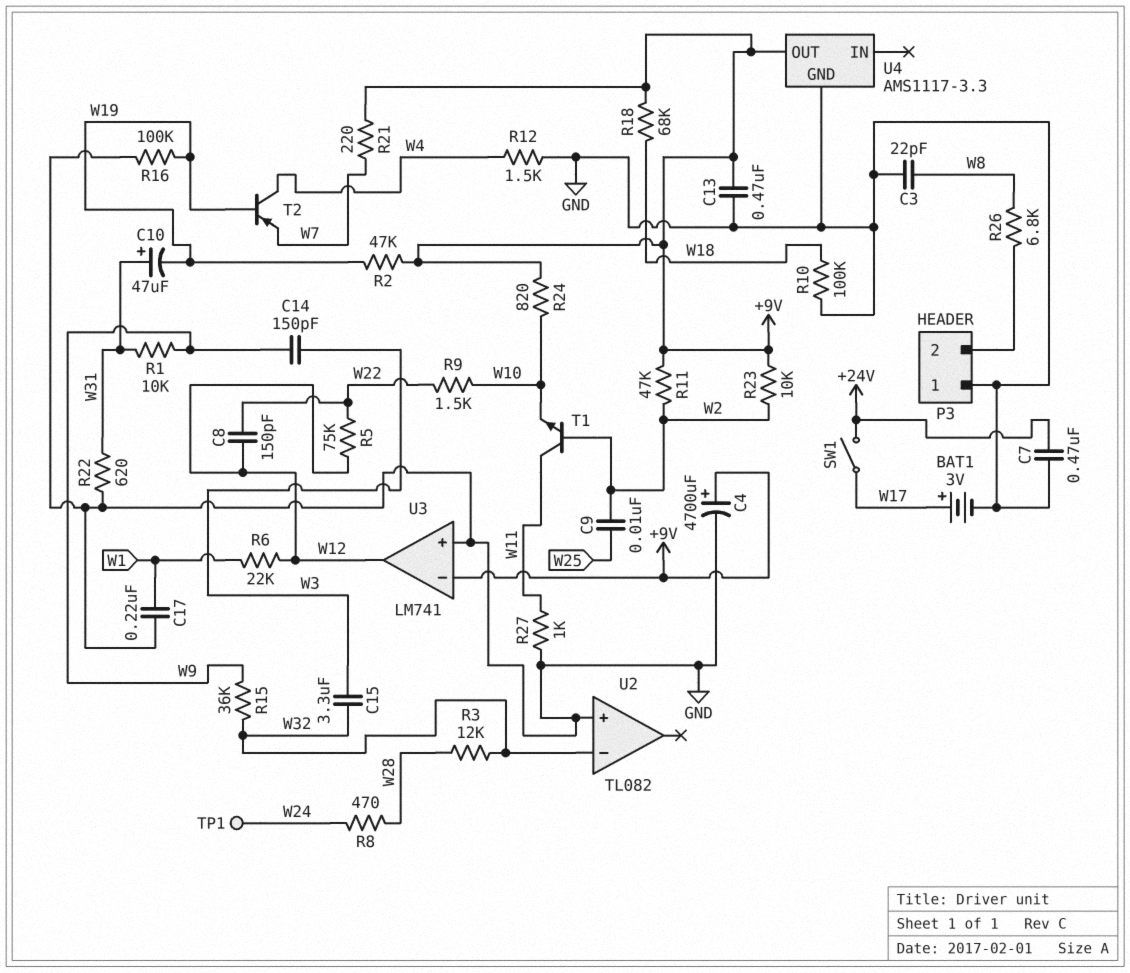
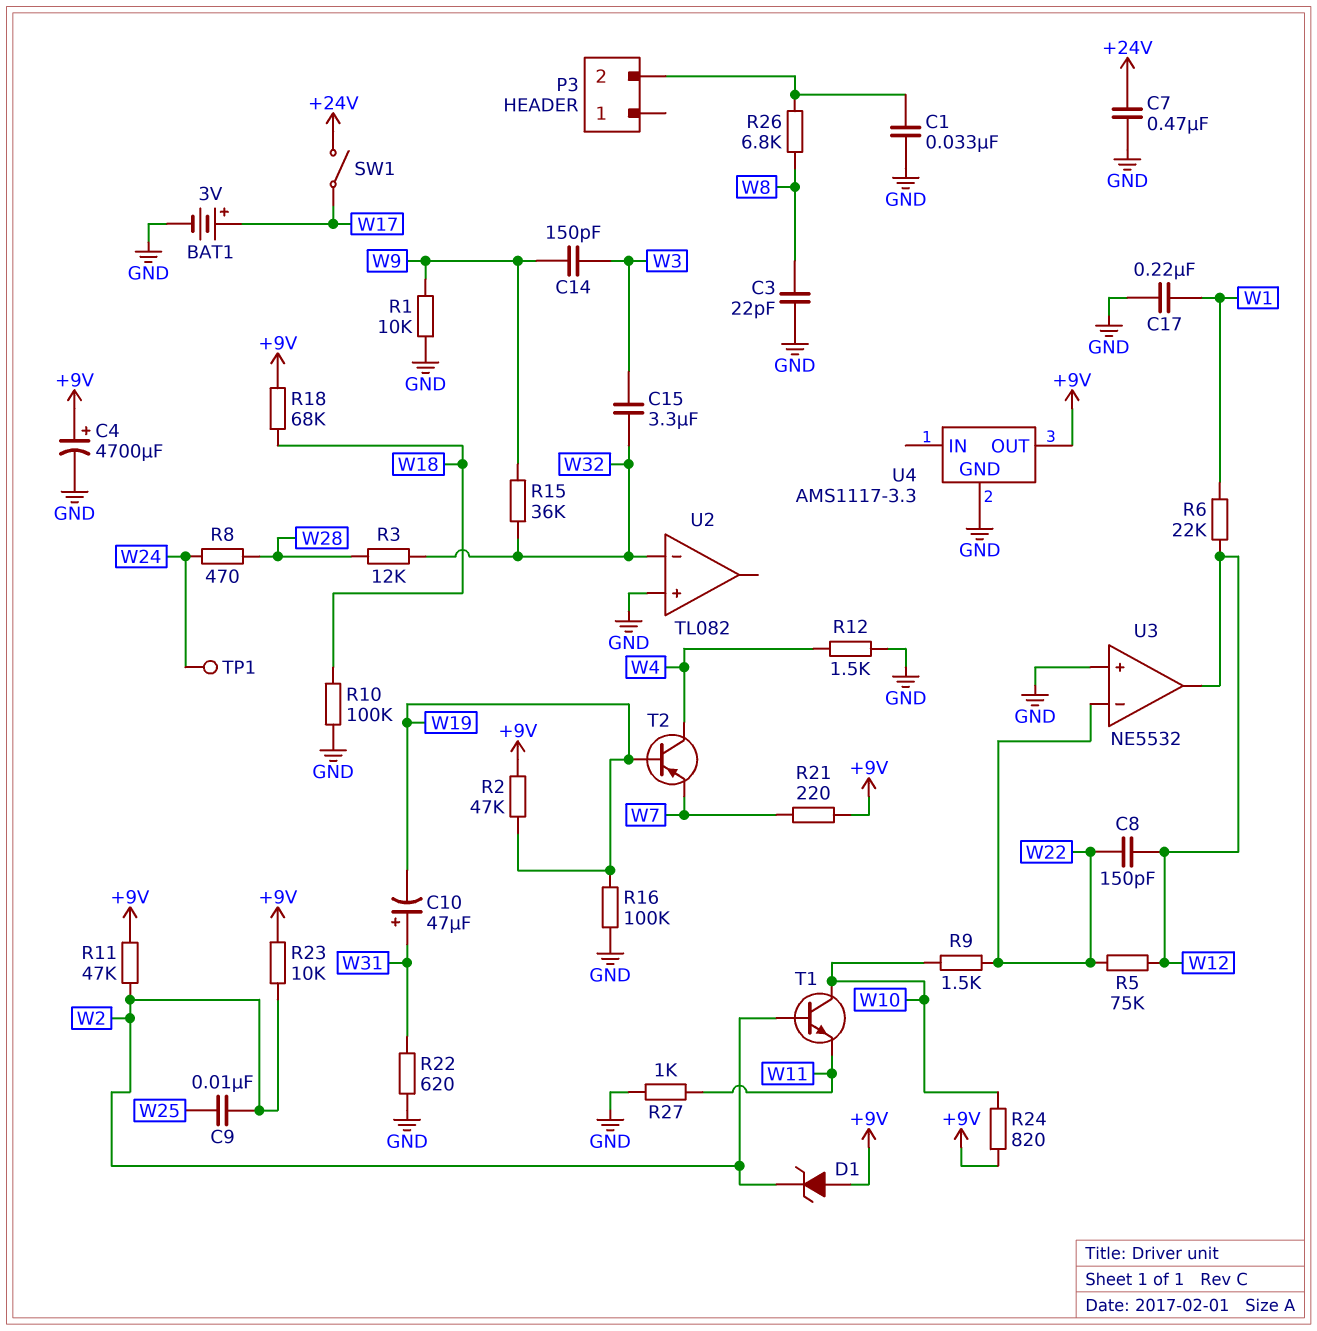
C1: none -> 33nF (GND, P3/2)
C13: 470nF (+9V, GND) -> none
D1: none -> zener (A +9V, K W2)
P3 pin 1: GND -> none
R1: 10k (W9, W31) -> 10k (GND, W9)
T1: NPN (B W2, C W11, E W10) -> NPN (B W2, C W10, E W11)
U3: LM741 -> NE5532
U3 pin in-: +9V -> W22

